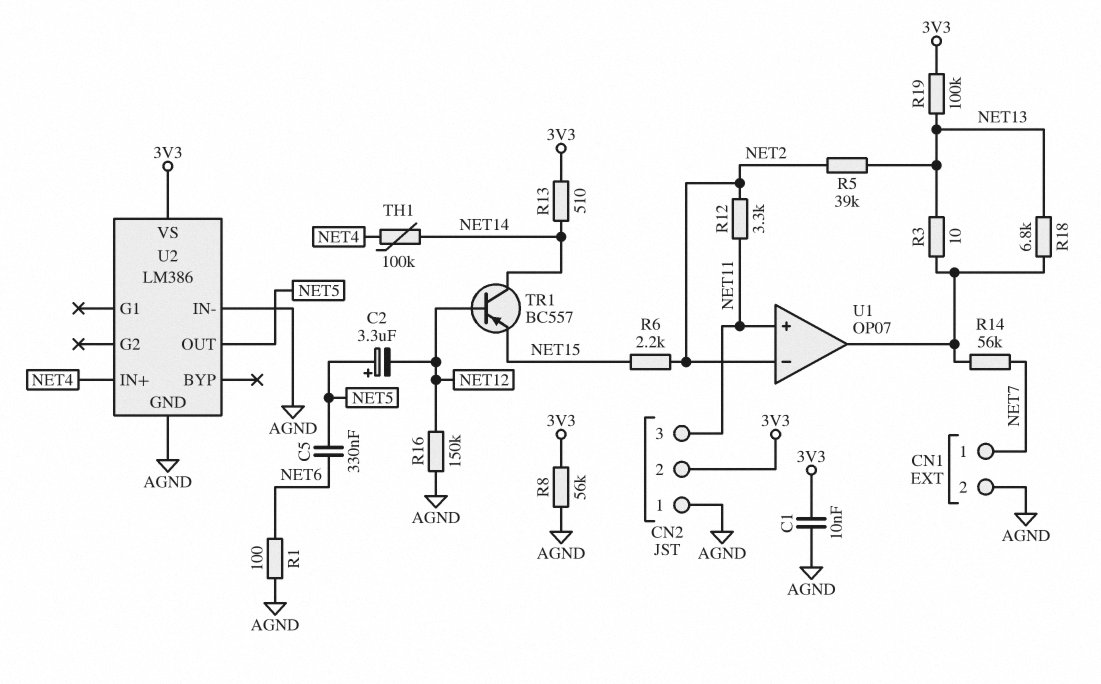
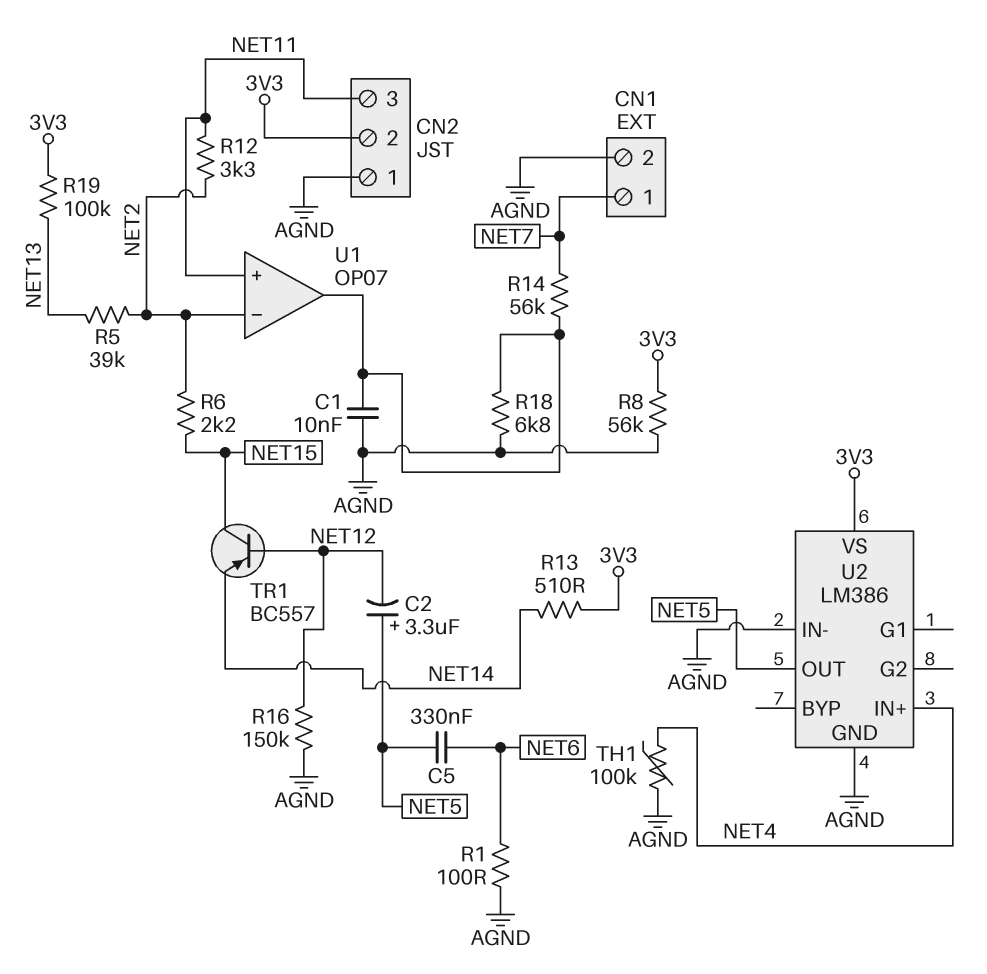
C1: 10nF (3V3, AGND) -> 10nF (AGND, U1/out)
R3: 10 (NET13, U1/out) -> none
R18: 6.8k (NET13, U1/out) -> 6.8k (AGND, U1/out)
TH1: 100k (NET4, NET14) -> 100k (AGND, NET4)
TR1: PNP BC557 (B NET12, C NET14, E NET15) -> PNP BC557 (B NET12, C NET15, E NET14)

